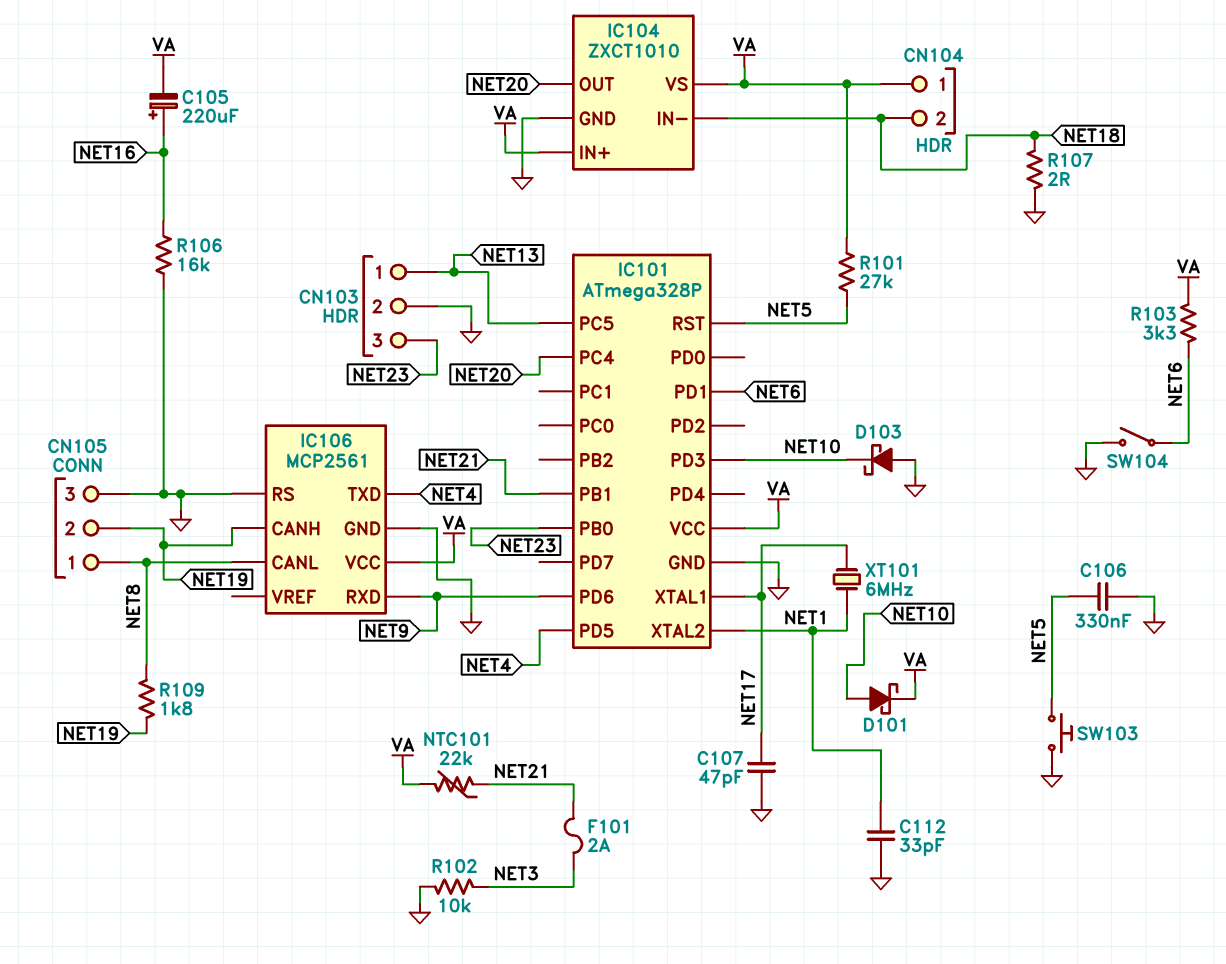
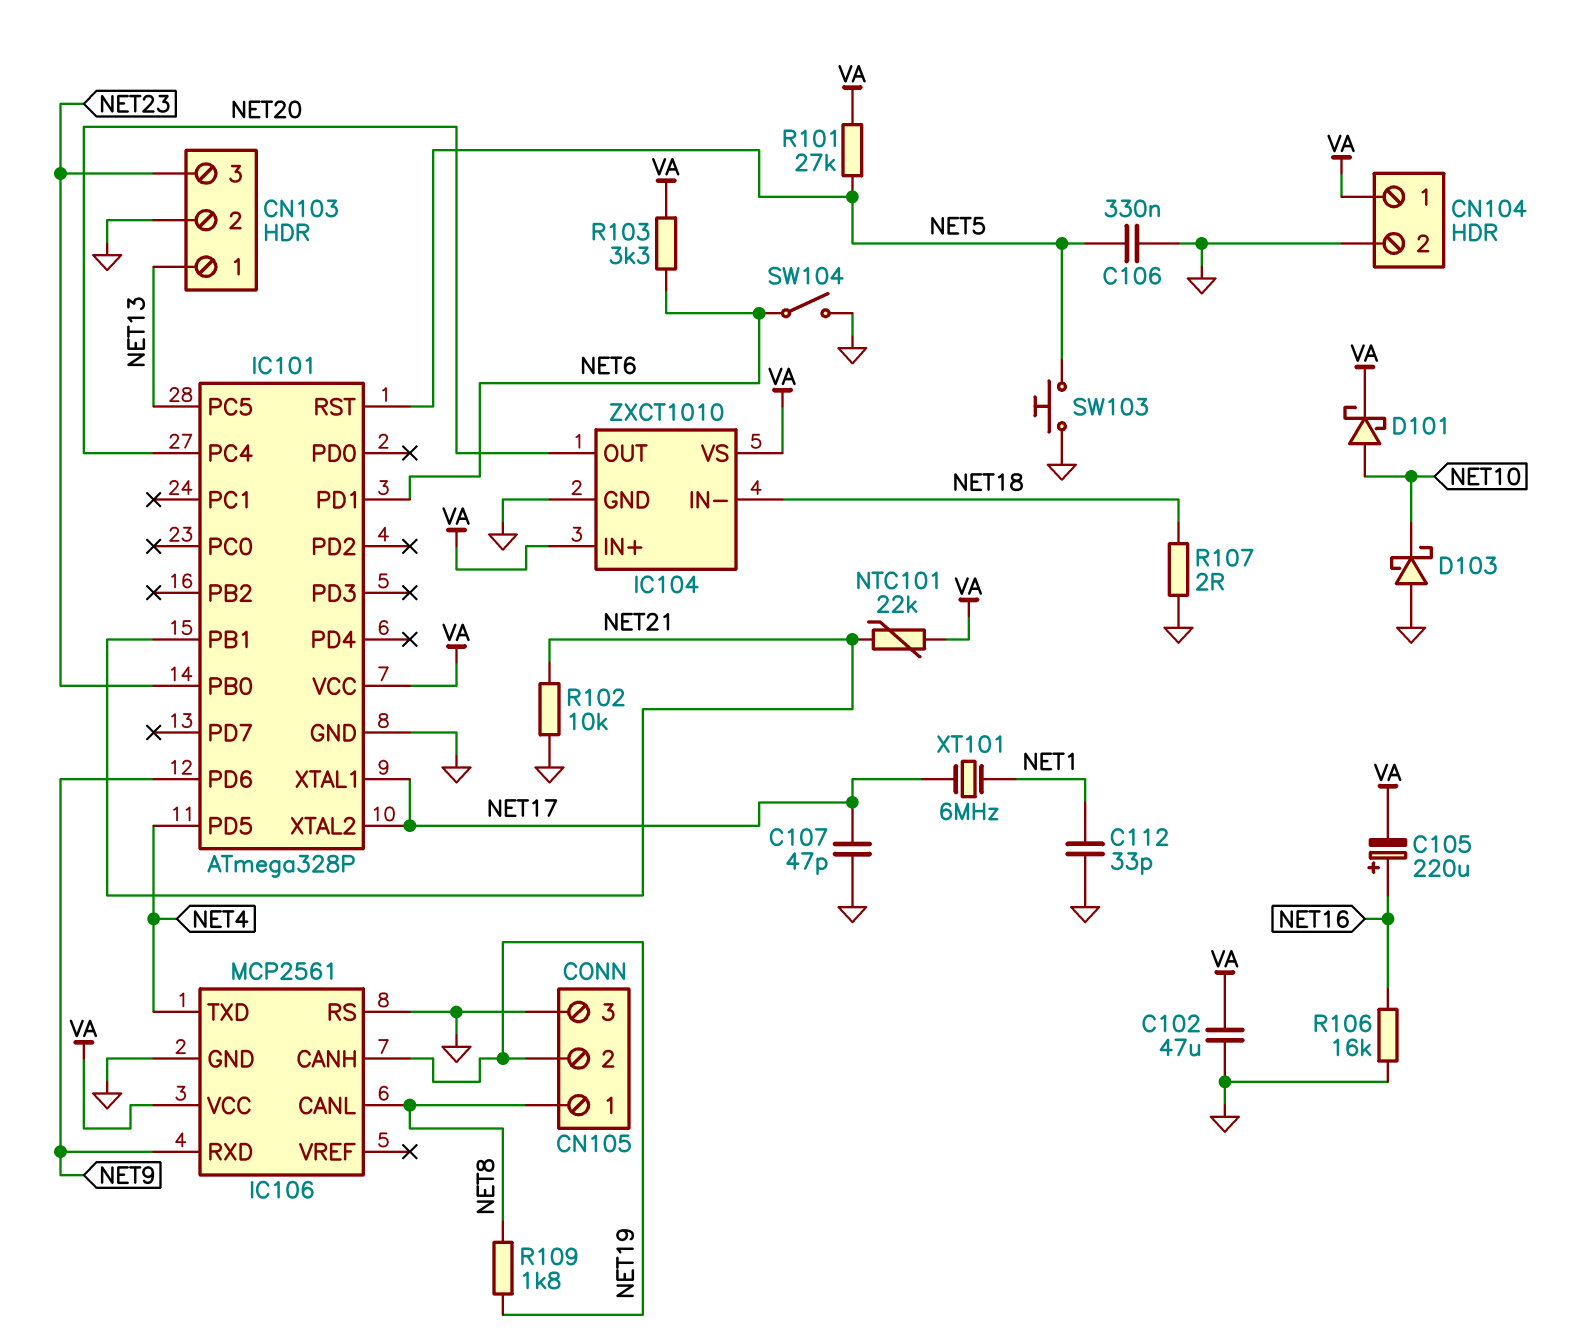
C102: none -> 47uF (GND, VA)
CN104 pin 2: NET18 -> GND
F101: 2A (NET3, NET21) -> none
IC101 pin PD3: NET10 -> none
IC101 pin XTAL2: NET1 -> NET17
R102: 10k (GND, NET3) -> 10k (GND, NET21)

